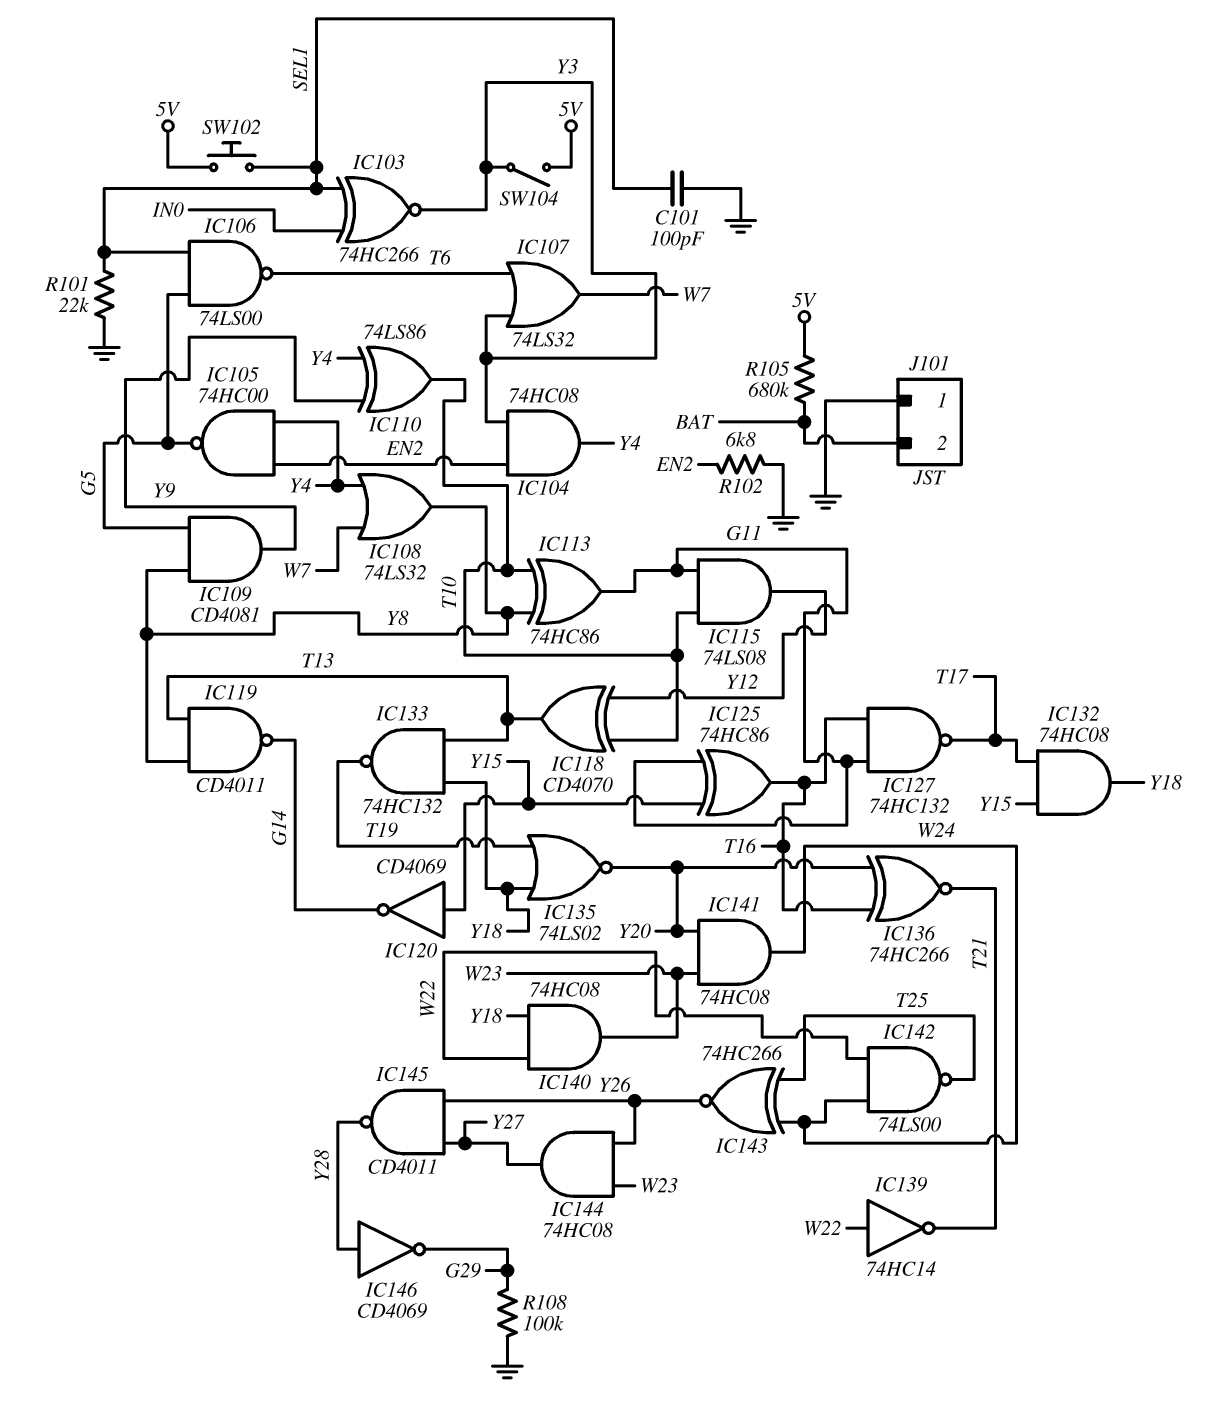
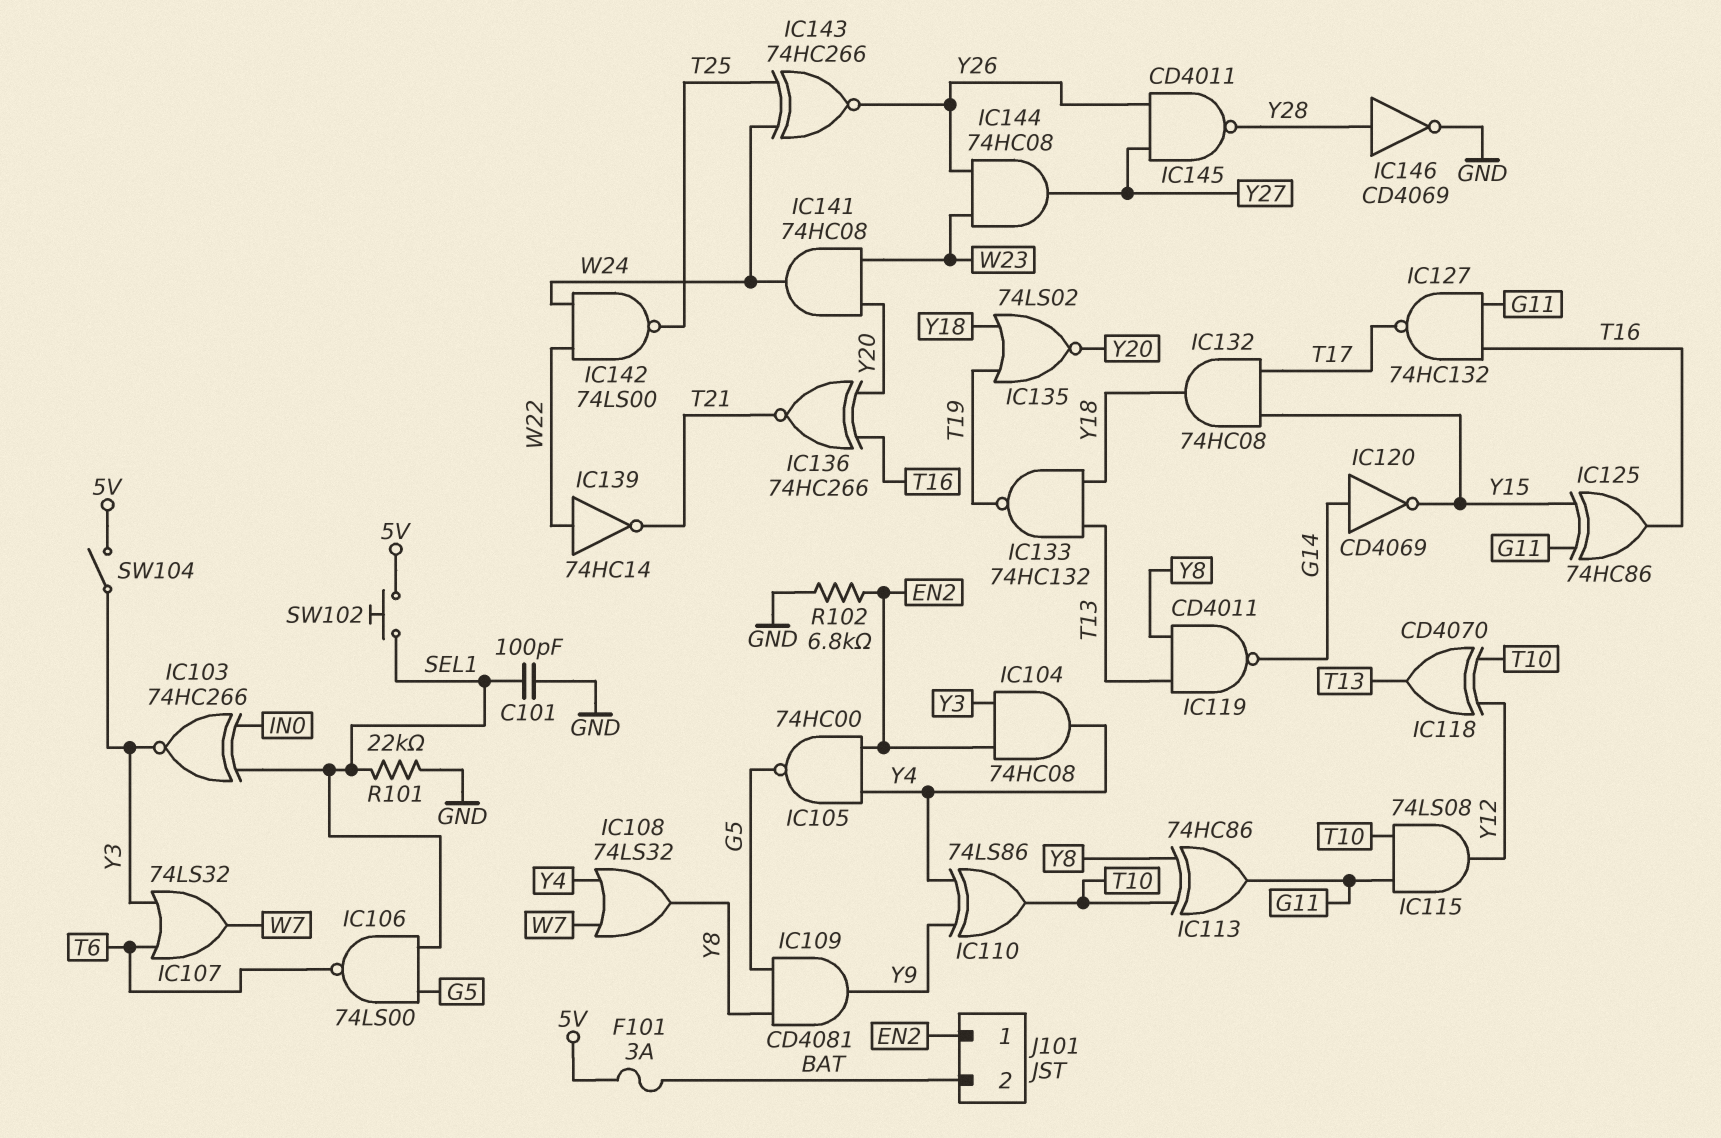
F101: none -> 3A (5V, BAT)
IC120: NOT CD4069 (in Y15, out G14) -> NOT CD4069 (in G14, out Y15)
IC140: AND 74HC08 (in W22, in Y18, out W23) -> none
IC146: NOT CD4069 (in Y28, out G29) -> NOT CD4069 (in Y28, out GND)
J101 pin 1: GND -> EN2
R105: 680k (5V, BAT) -> none
R108: 100k (G29, GND) -> none

